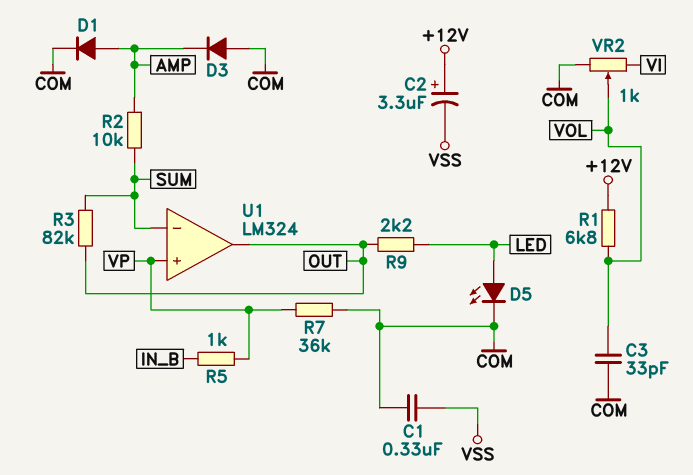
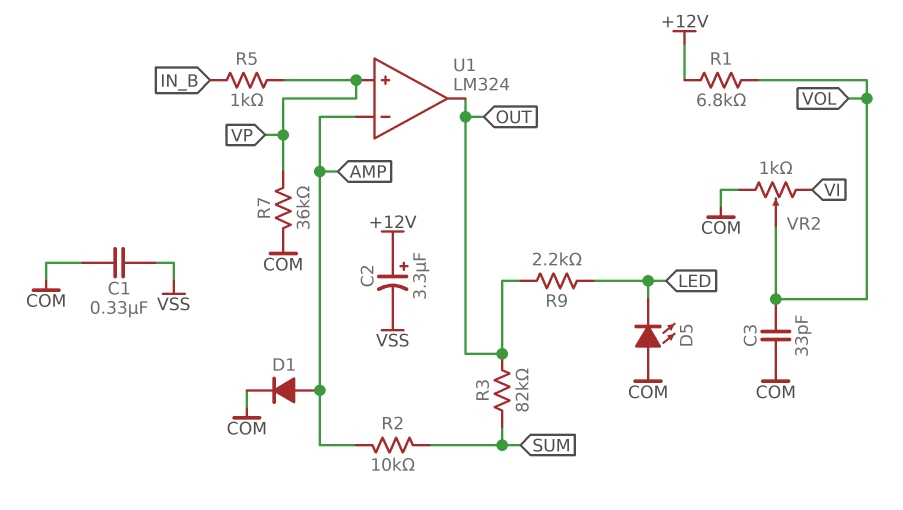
D3: diode (A COM, K AMP) -> none
D5: LED (A LED, K COM) -> LED (A COM, K LED)
U1 pin in-: SUM -> AMP

